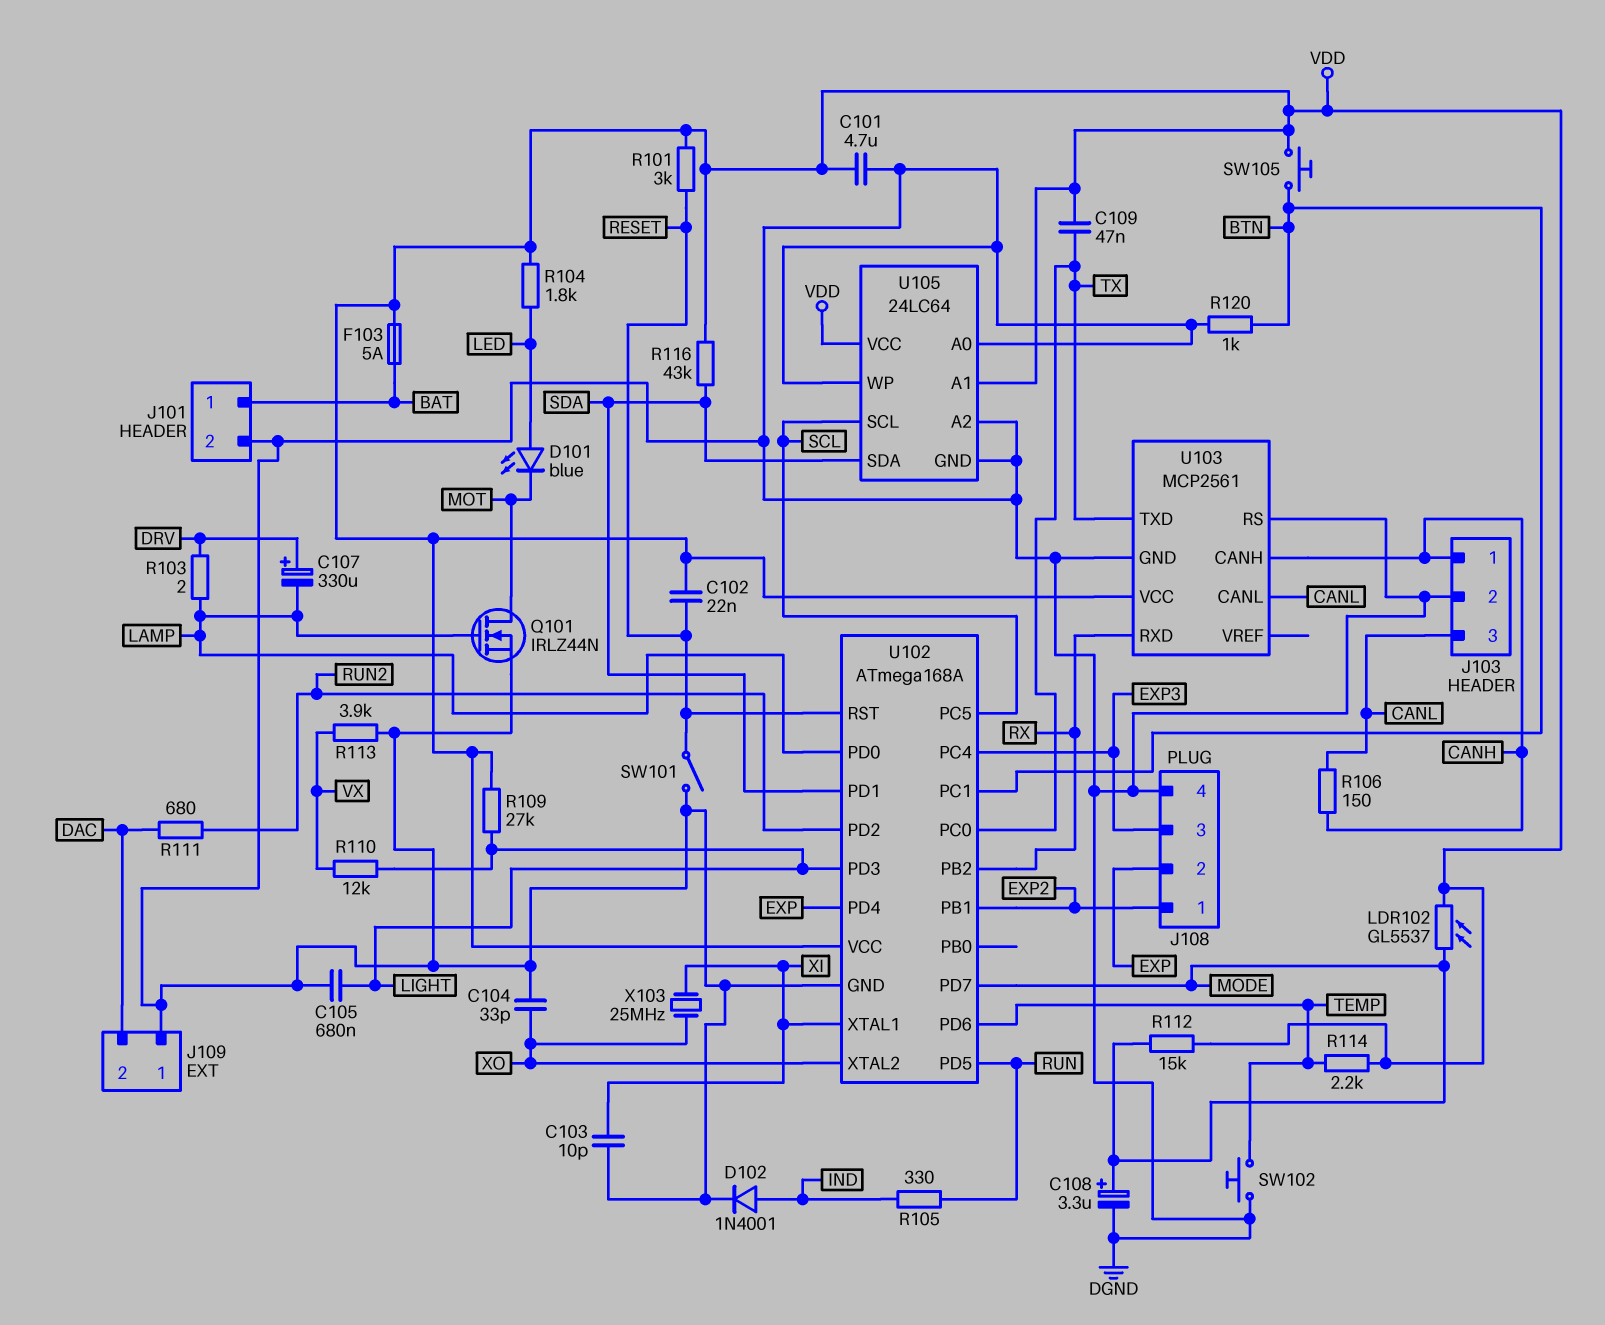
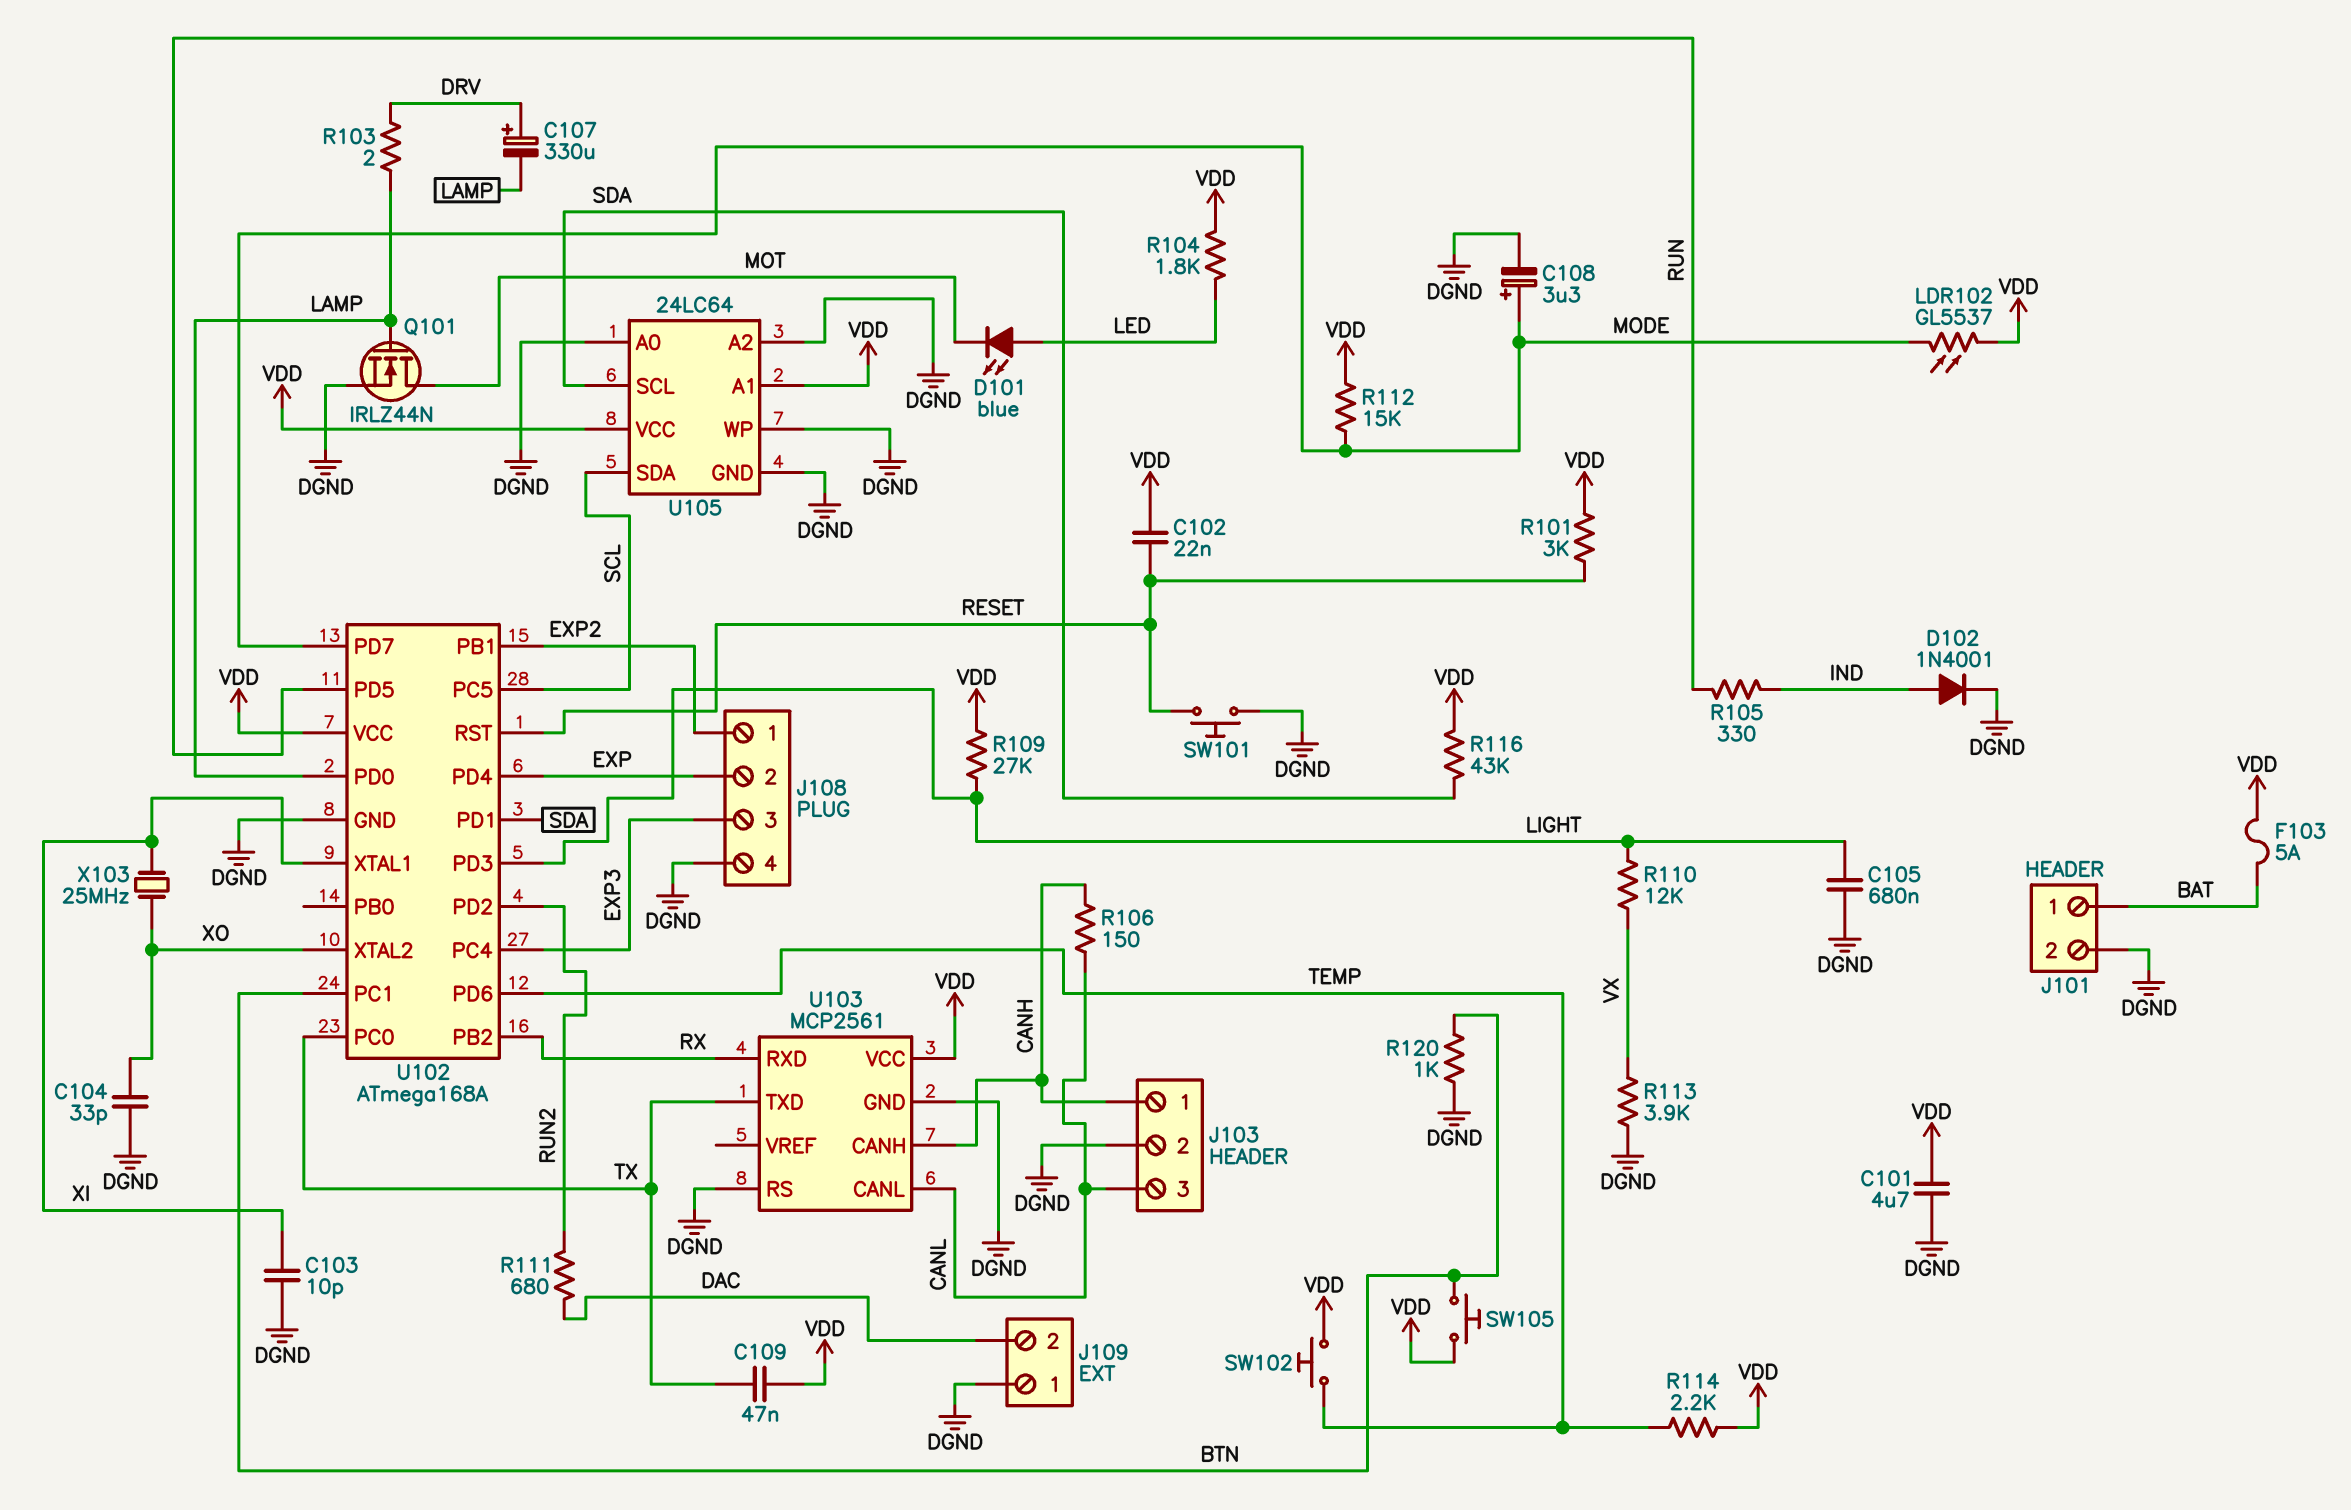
SW101: switch (DGND, RESET) -> button (DGND, RESET)
SW102: button (DGND, TEMP) -> button (TEMP, VDD)
U105 pin SCL: SCL -> SDA
U105 pin SDA: SDA -> SCL

